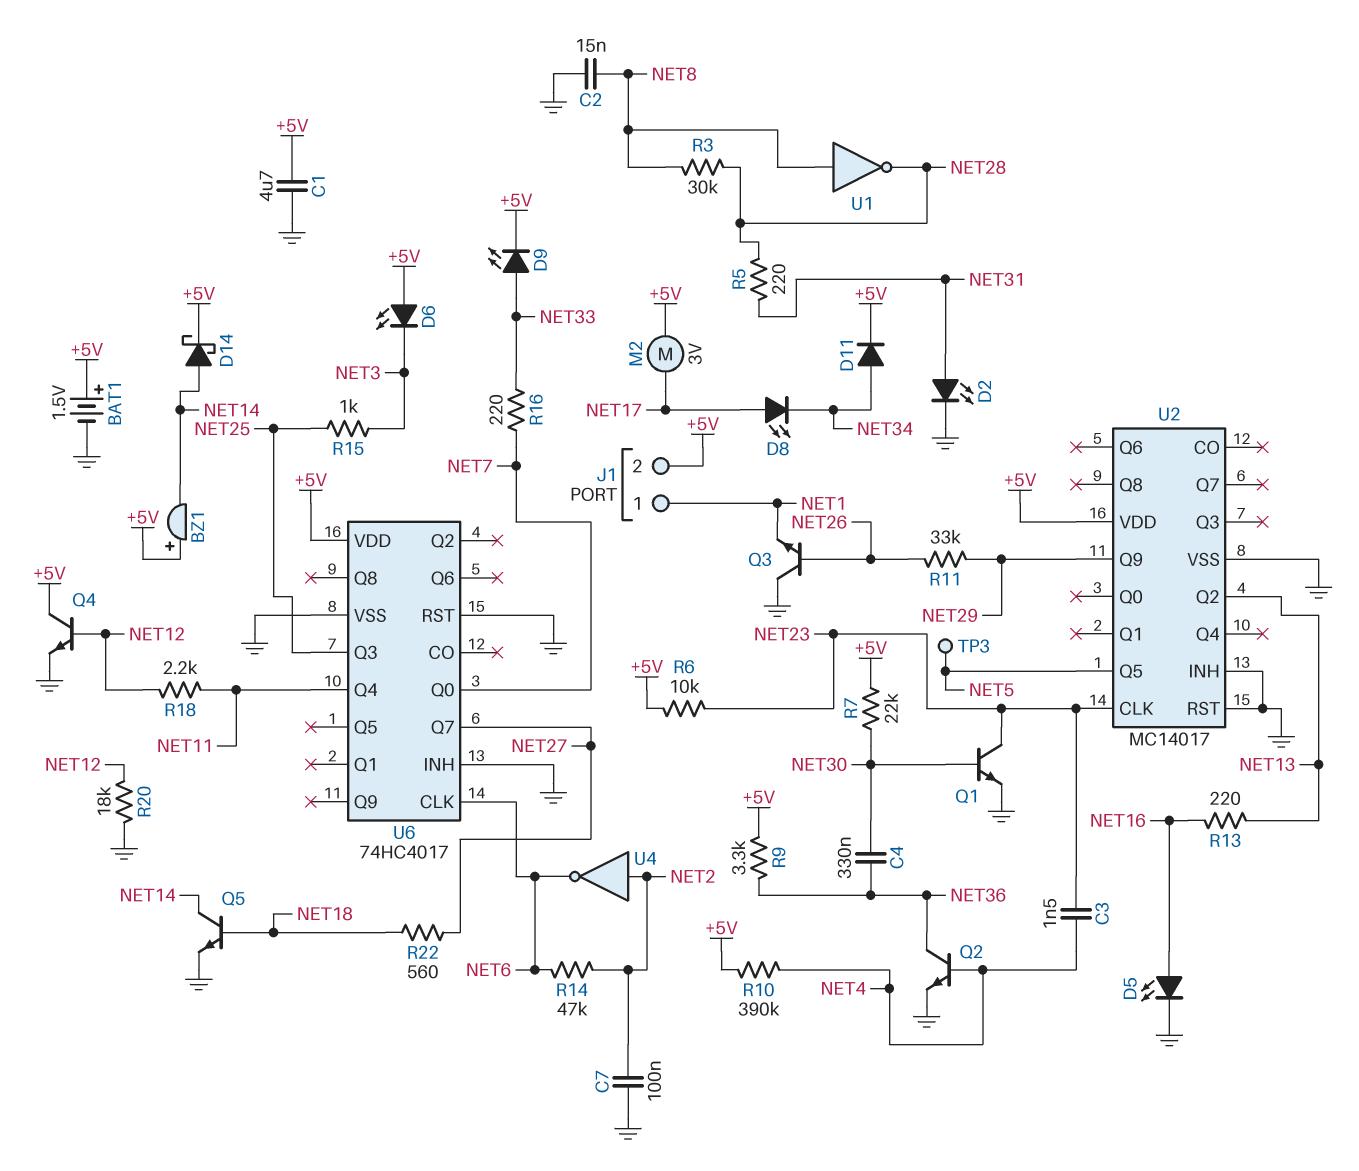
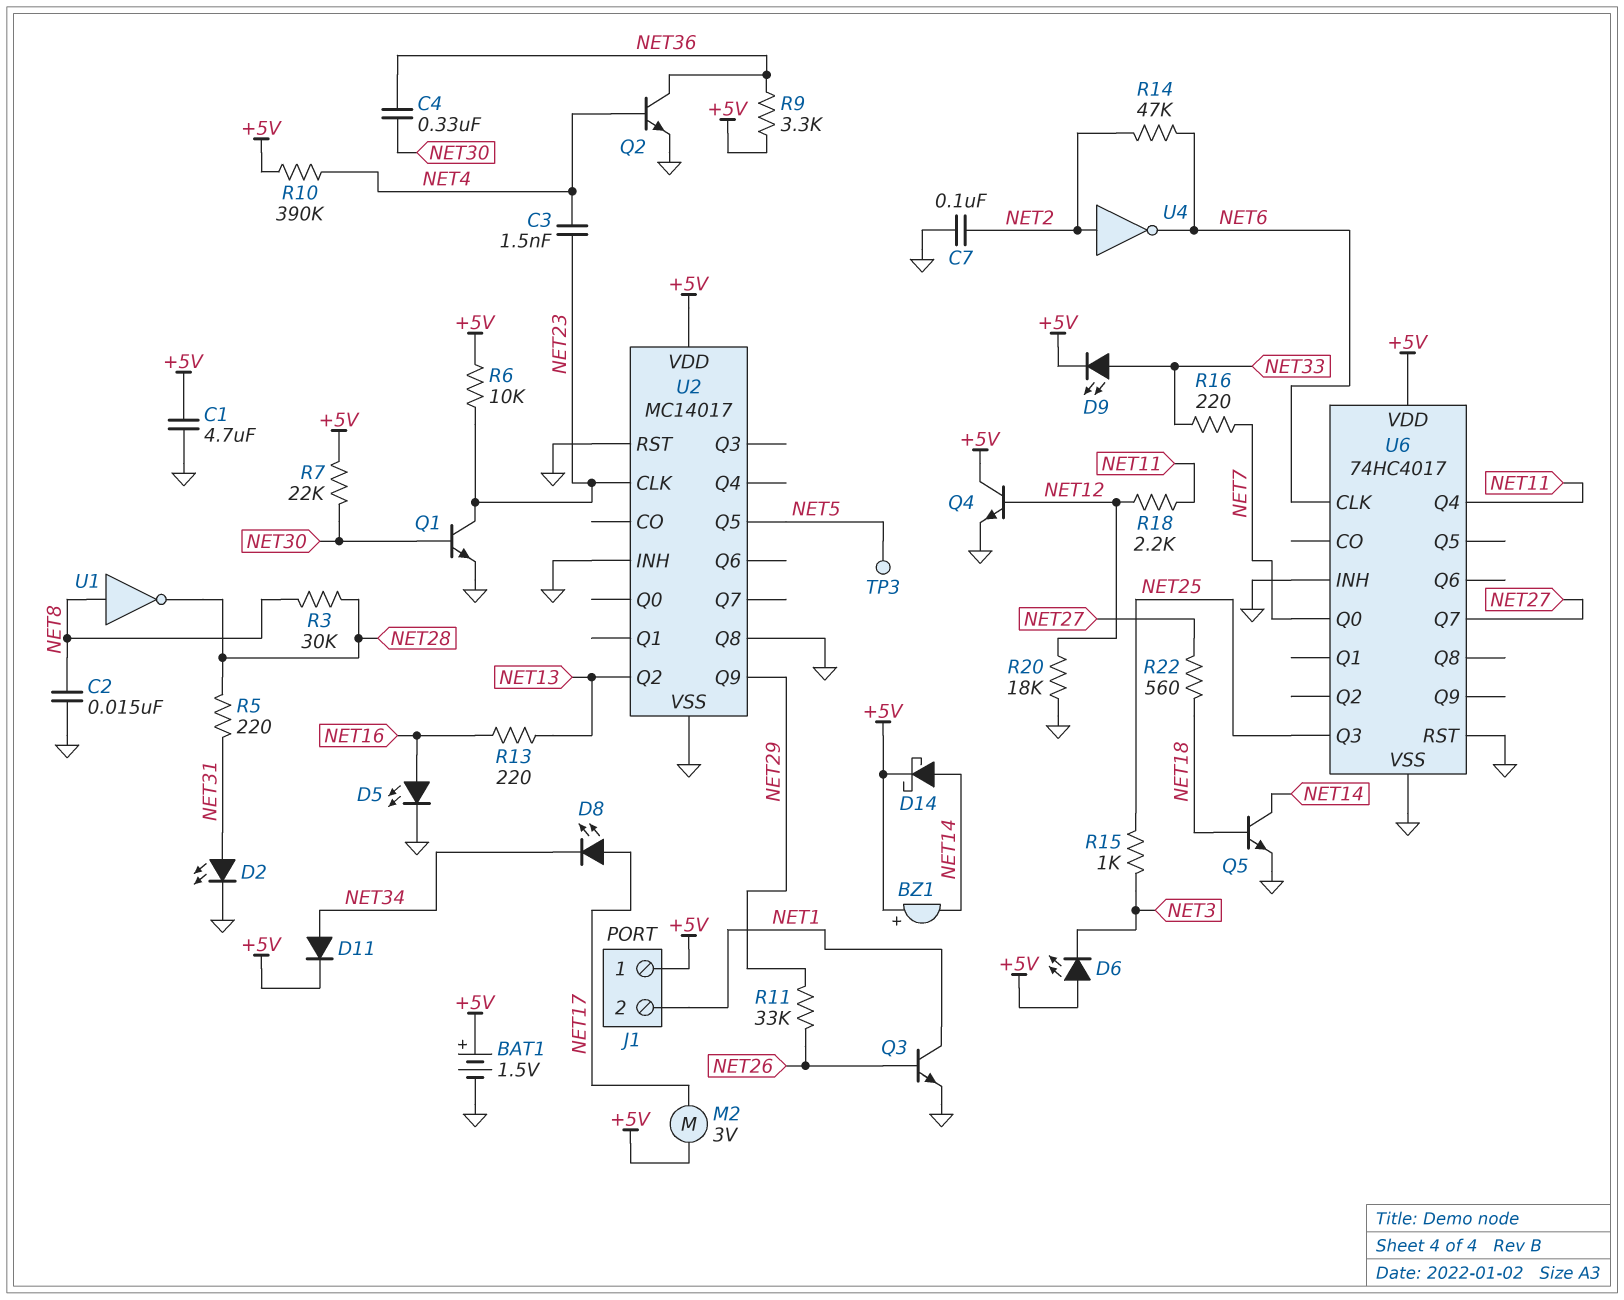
J1 pin 1: NET1 -> +5V
J1 pin 2: +5V -> NET1
Q3: NPN (B NET26, C GND, E NET1) -> NPN (B NET26, C NET1, E GND)
U2 pin Q8: none -> GND

